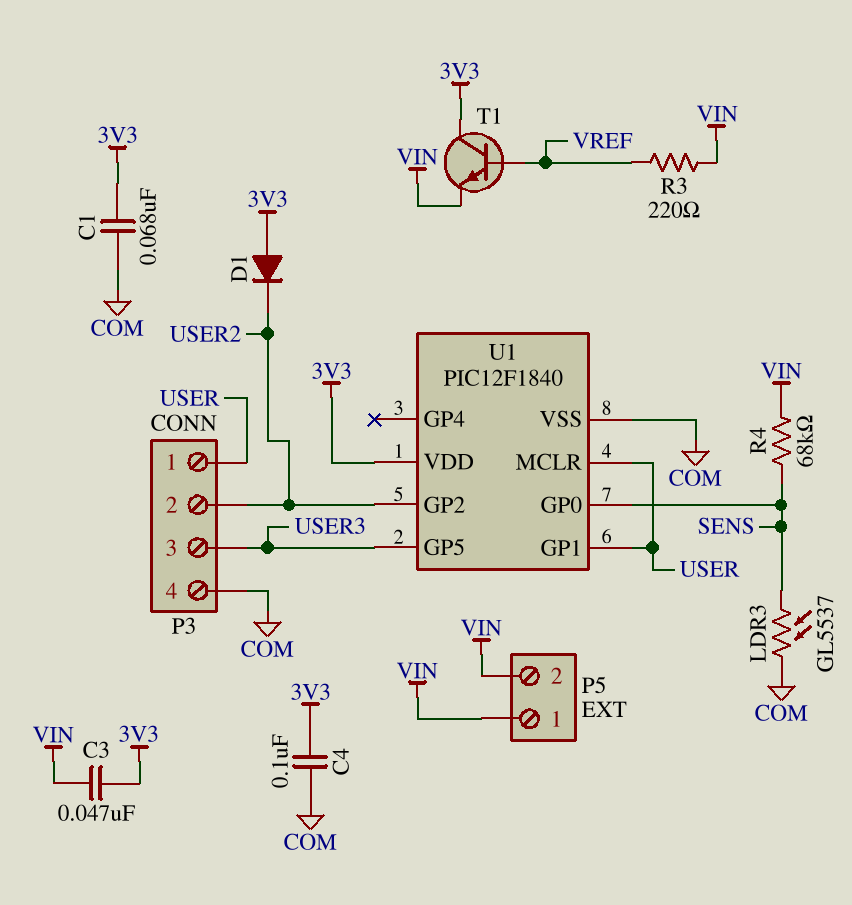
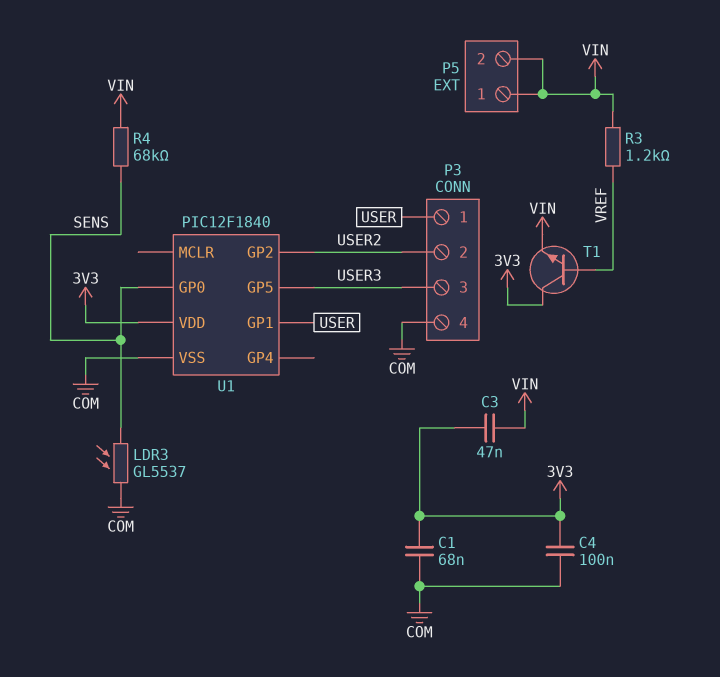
D1: diode (A 3V3, K USER2) -> none
R3: 220 (VIN, VREF) -> 1.2k (VIN, VREF)
U1 pin MCLR: USER -> none

